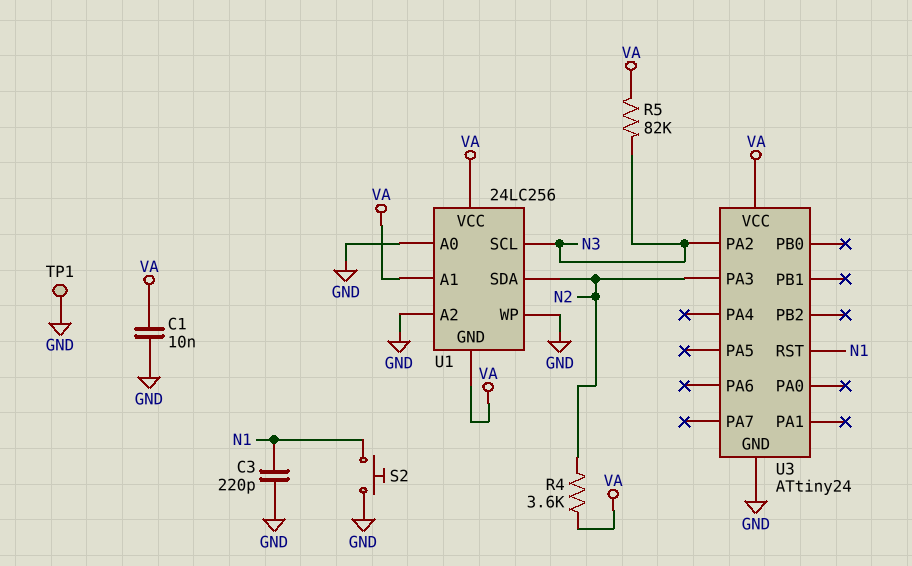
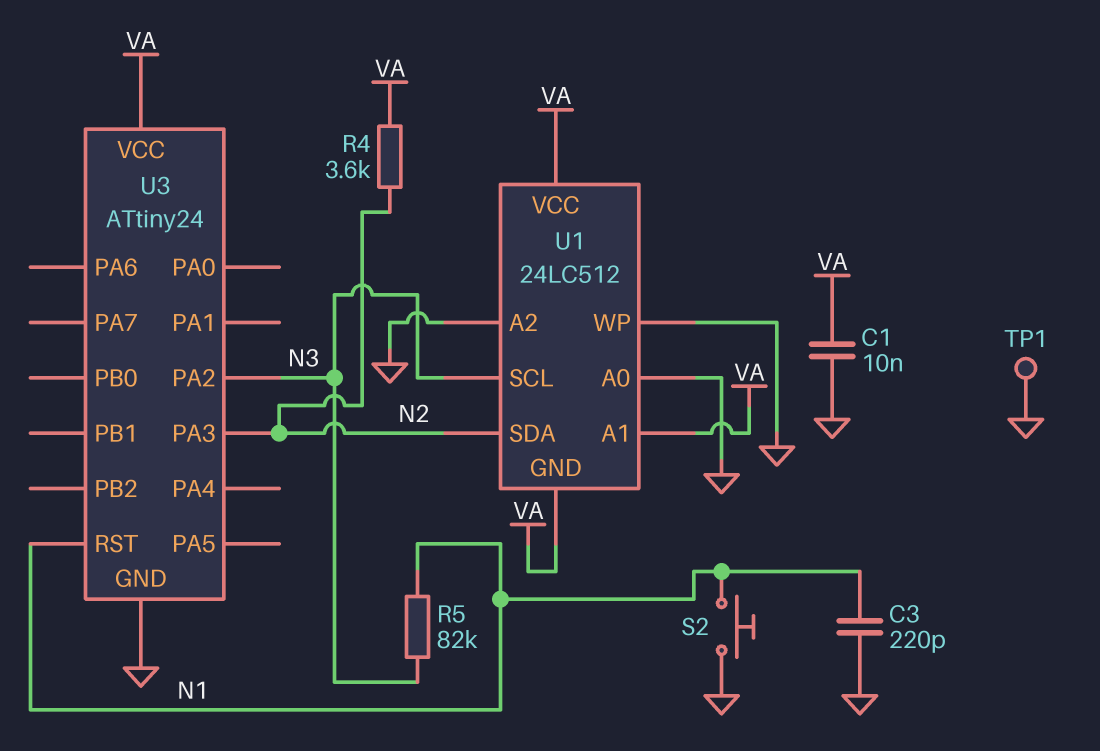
R5: 82k (N3, VA) -> 82k (N1, N3)
U1: 24LC256 -> 24LC512

